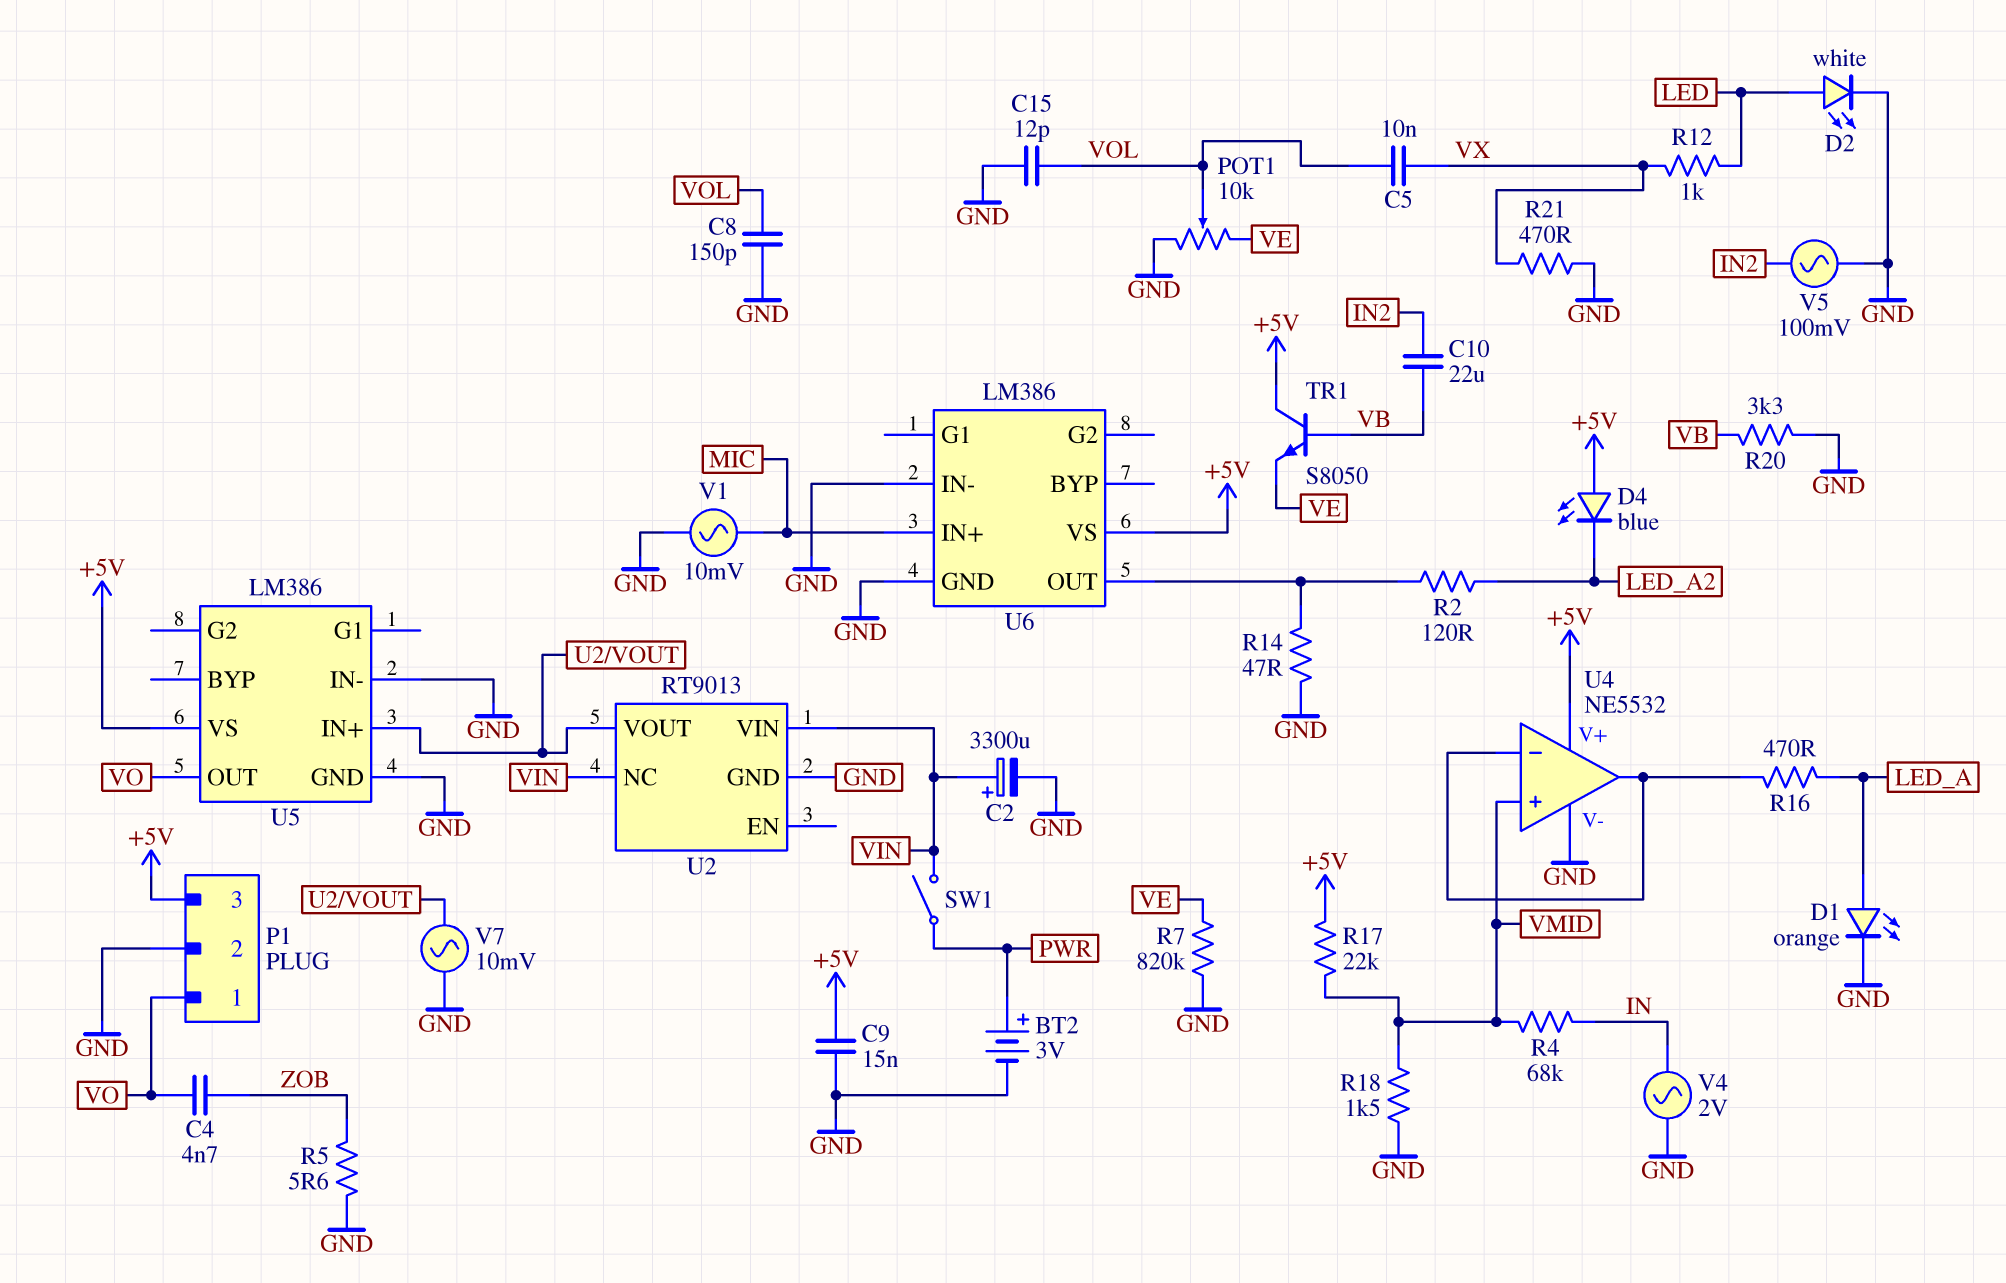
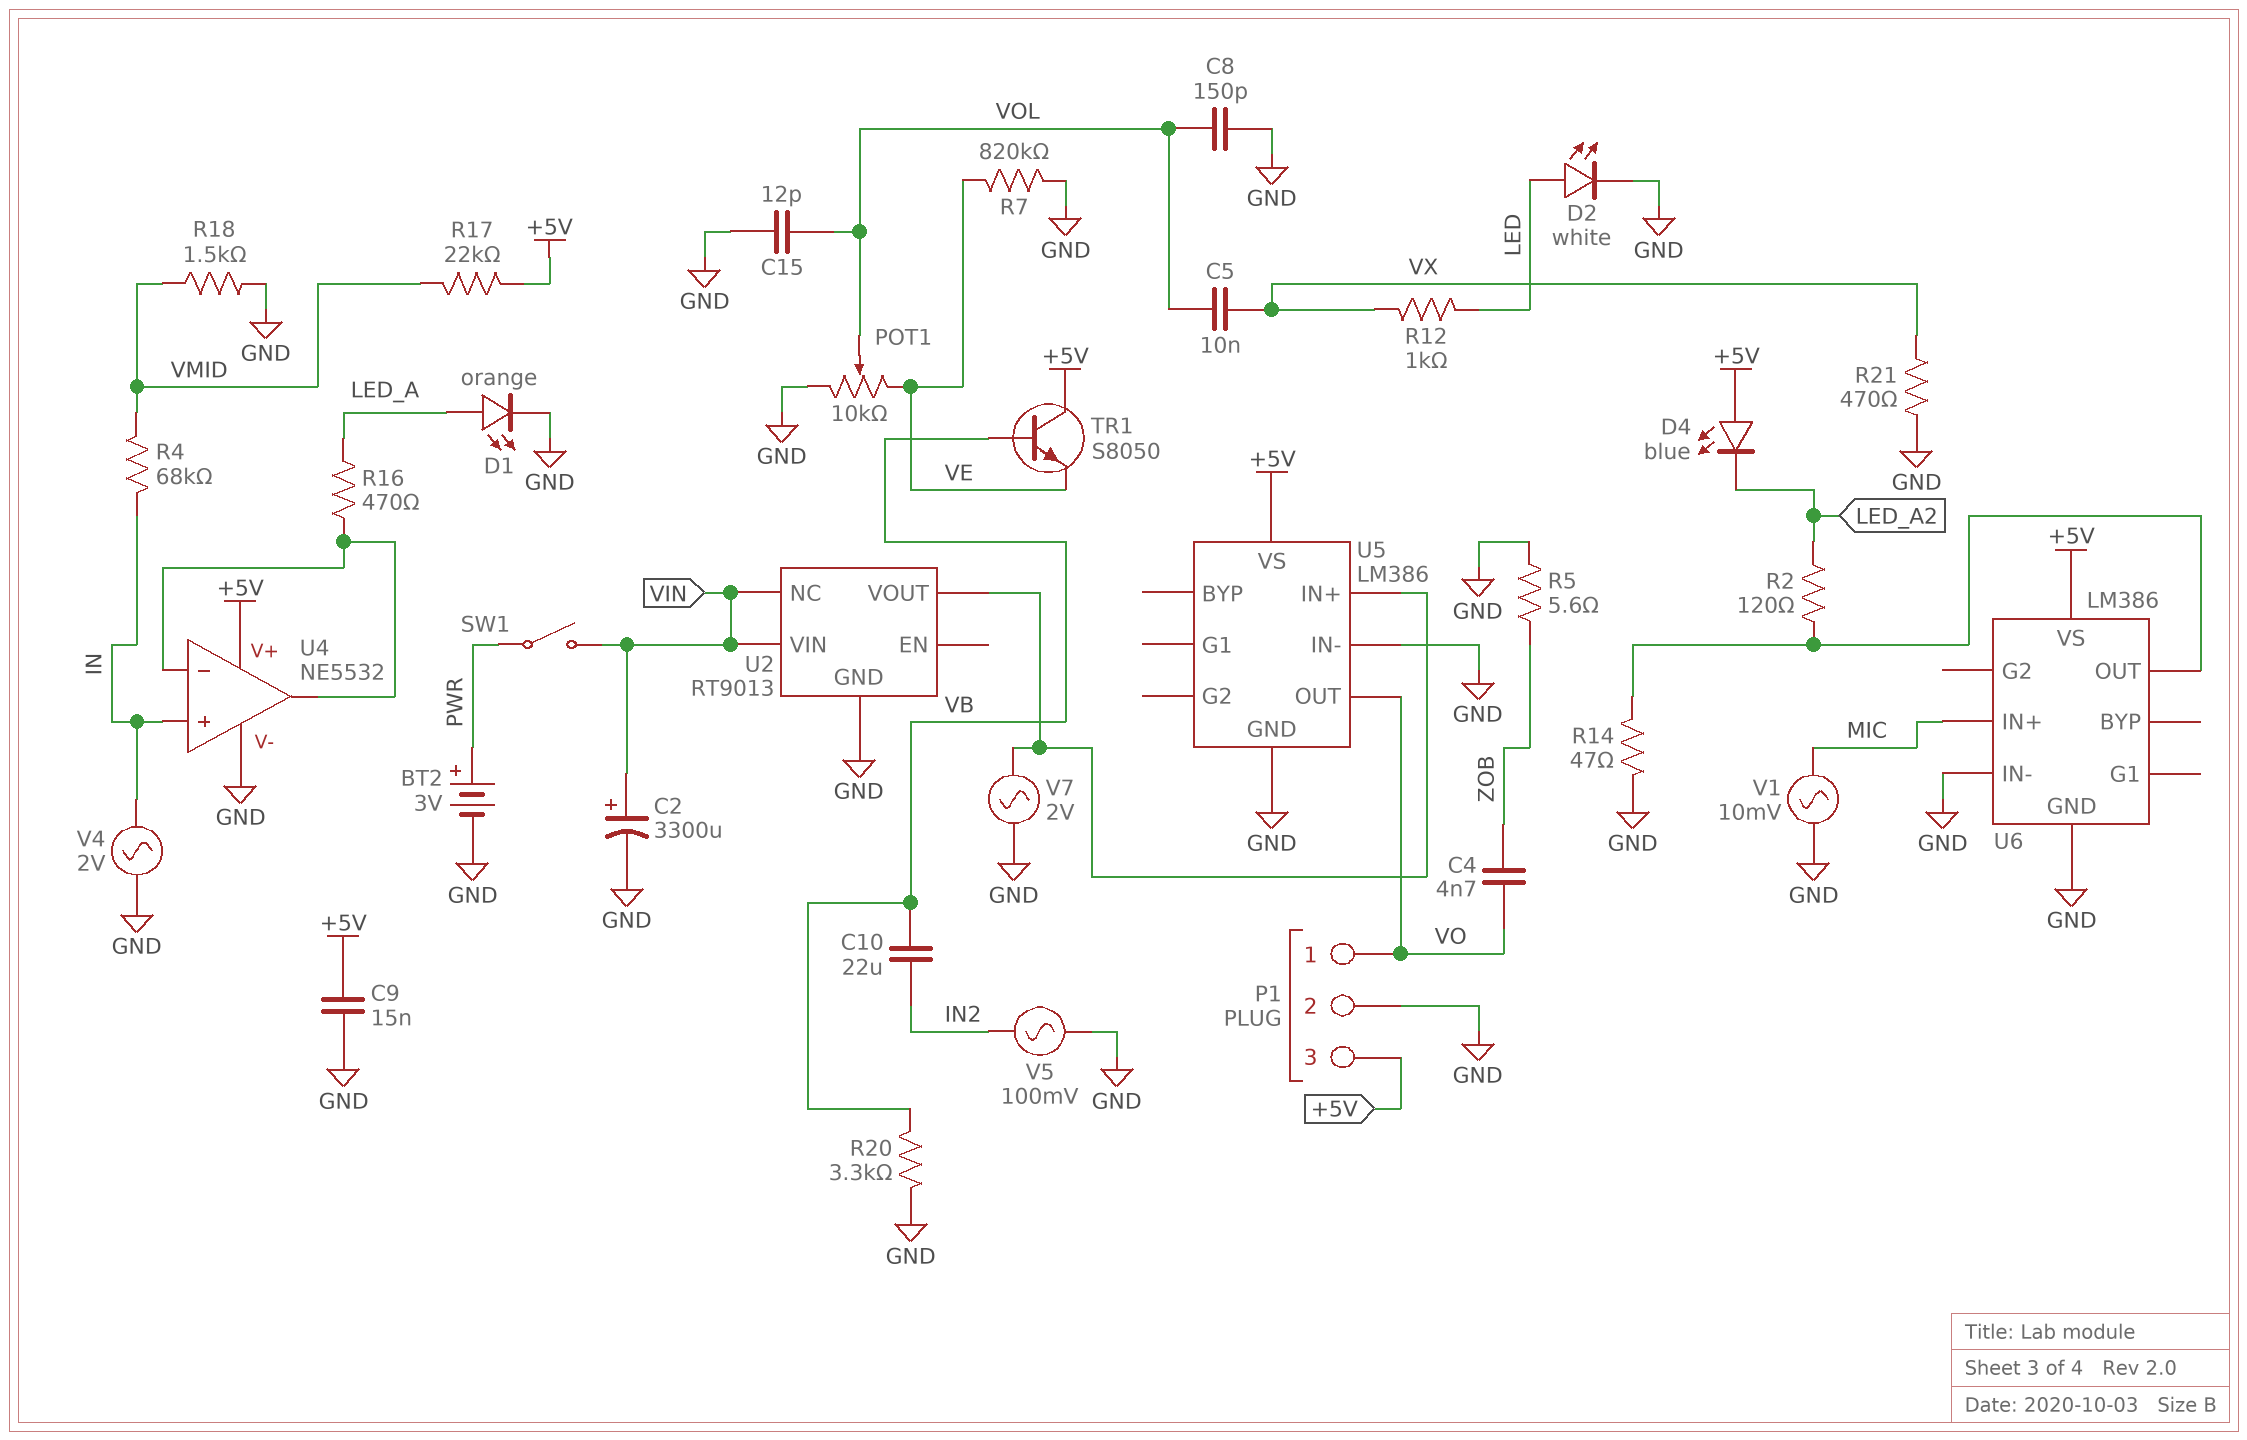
U4 pin in+: VMID -> IN
V7: AC 10mV (GND, U2/VOUT) -> AC 2V (GND, U2/VOUT)

